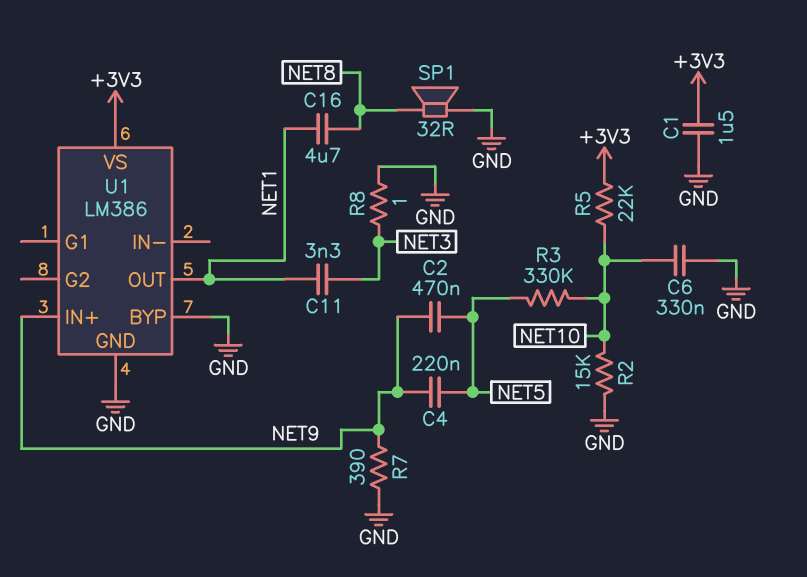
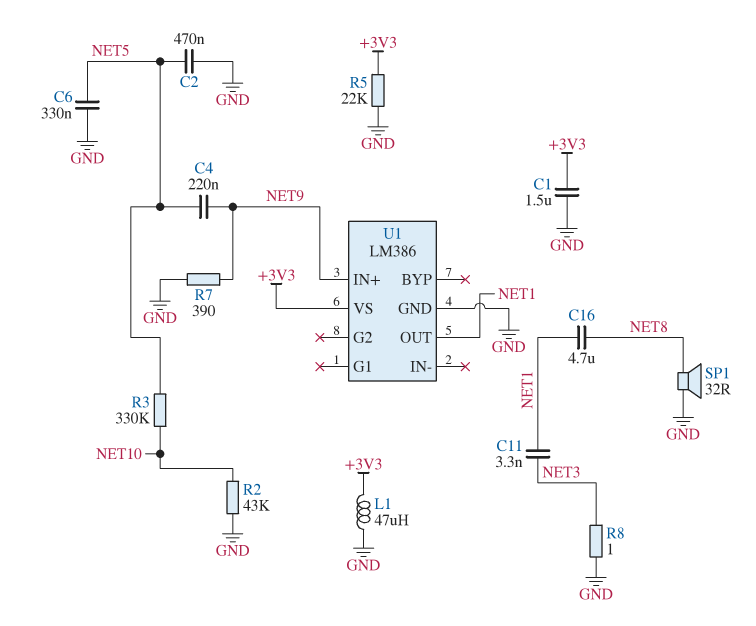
C2: 470nF (NET5, NET9) -> 470nF (GND, NET5)
C6: 330nF (GND, NET10) -> 330nF (GND, NET5)
L1: none -> 47uH (+3V3, GND)
R2: 15k (GND, NET10) -> 43k (GND, NET10)
R5: 22k (+3V3, NET10) -> 22k (+3V3, GND)
U1 pin BYP: GND -> none

